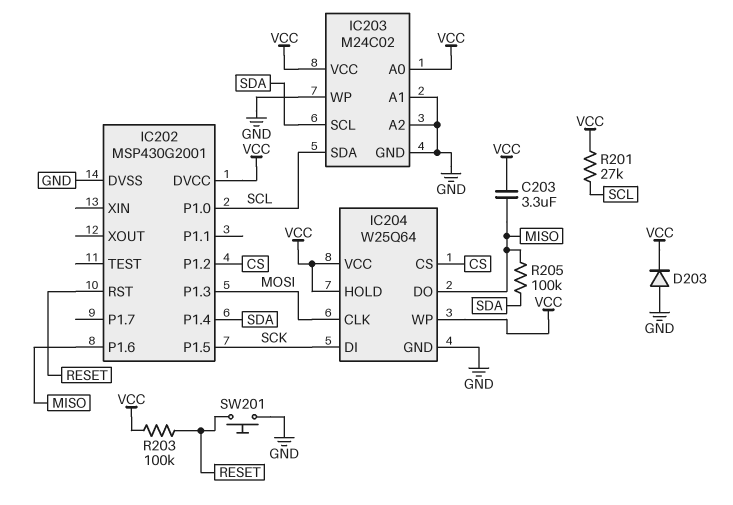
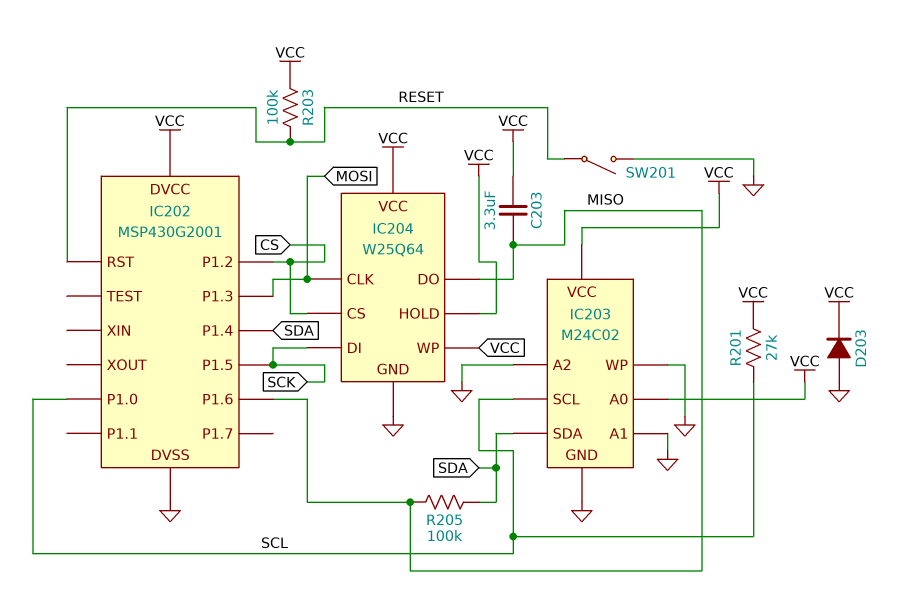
IC203 pin SCL: SDA -> SCL
IC203 pin SDA: SCL -> SDA
SW201: button (GND, RESET) -> switch (GND, RESET)

